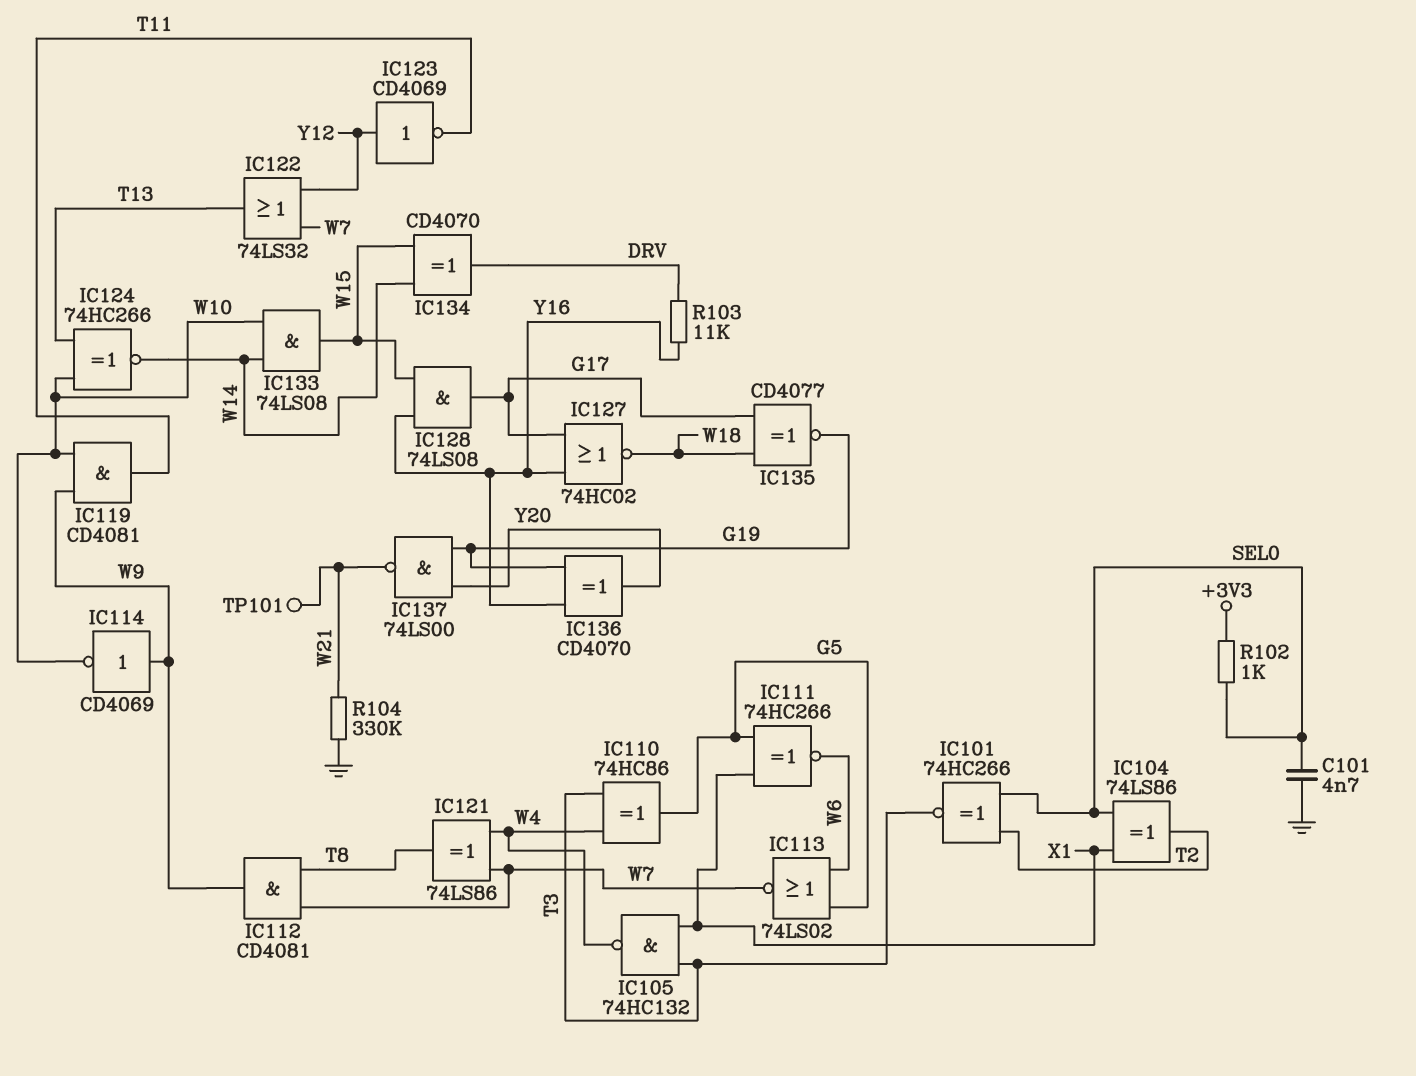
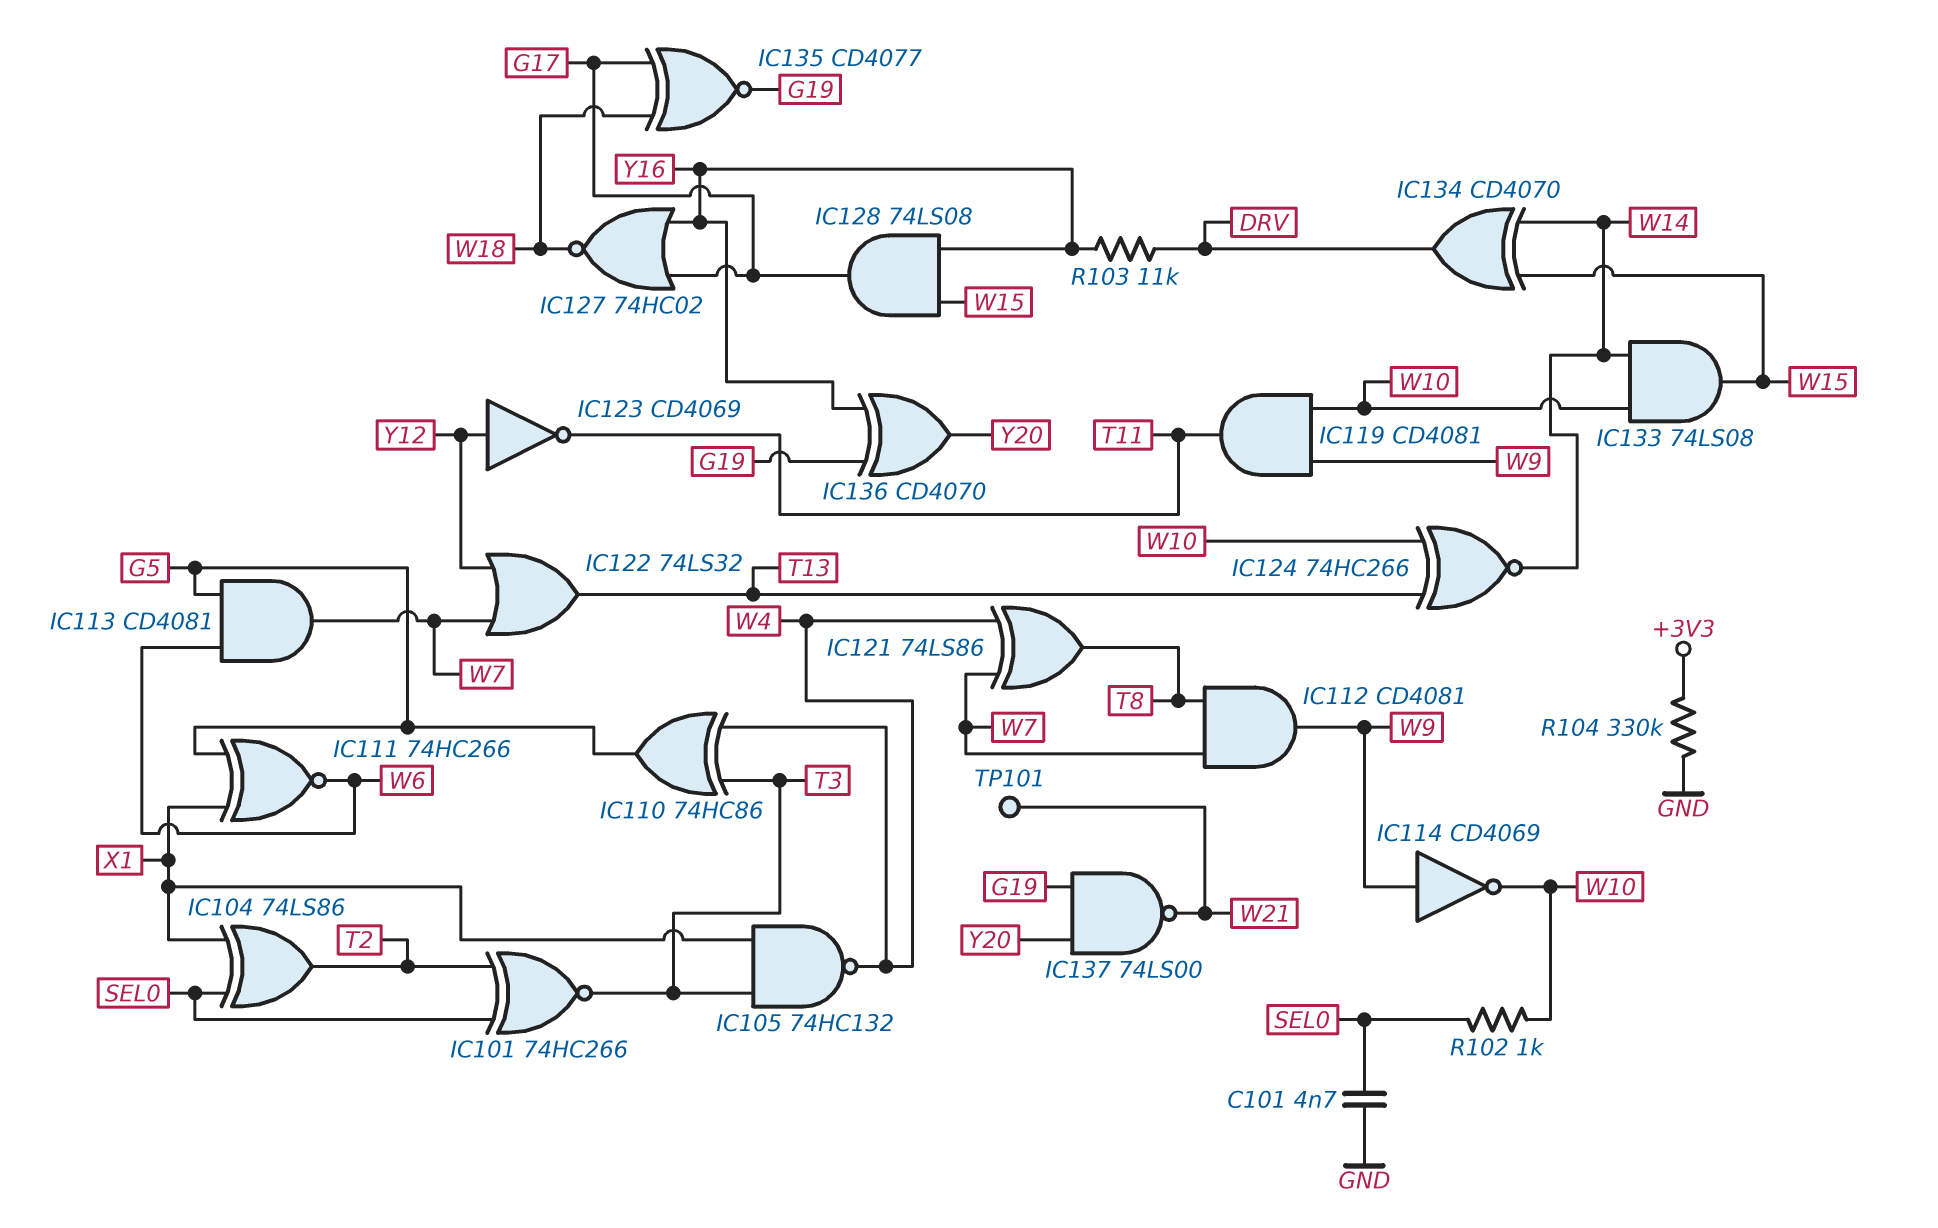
IC113: NOR 74LS02 (in G5, in W6, out W7) -> AND CD4081 (in G5, in W6, out W7)
R102: 1k (+3V3, SEL0) -> 1k (SEL0, W10)
R104: 330k (GND, W21) -> 330k (+3V3, GND)

